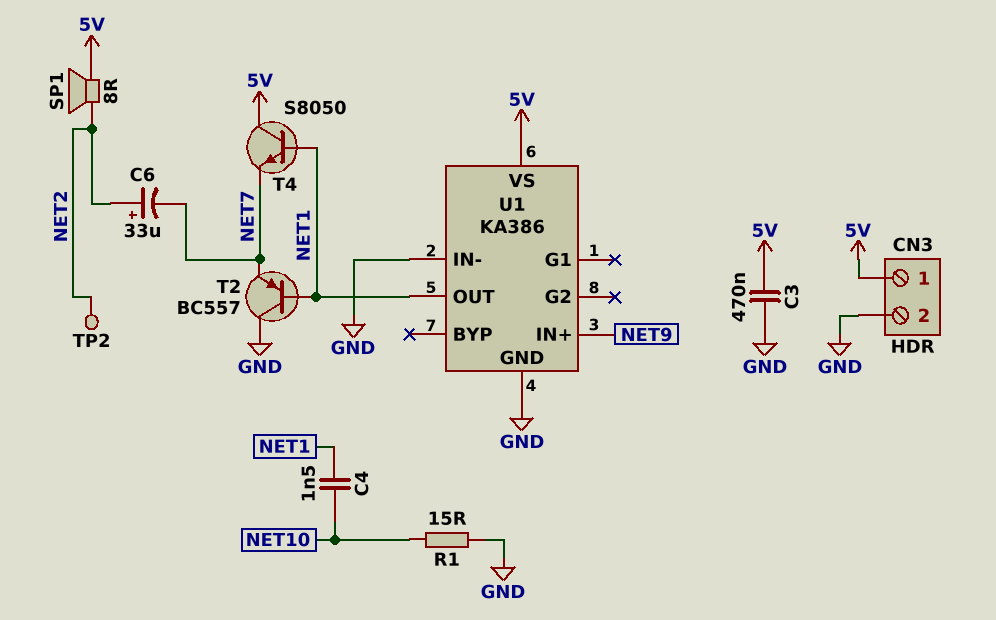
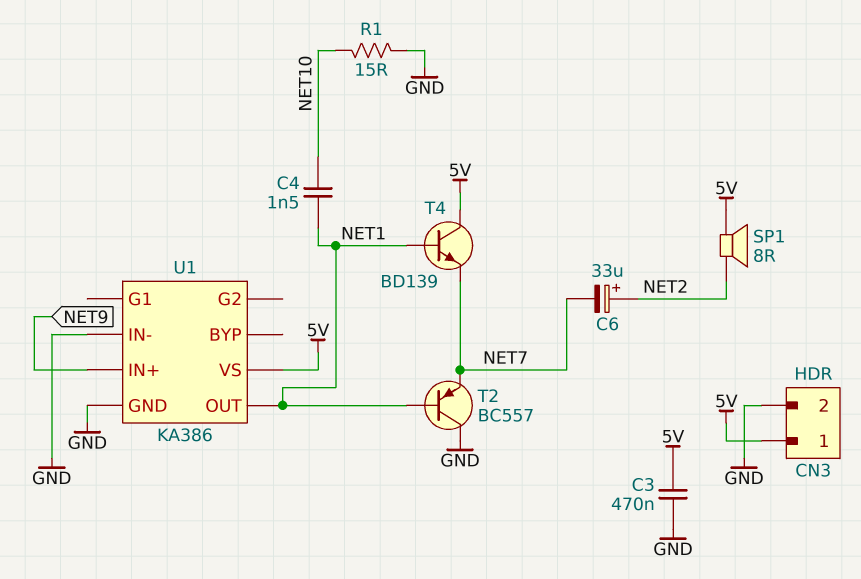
T4: NPN S8050 (B NET1, C 5V, E NET7) -> NPN BD139 (B NET1, C 5V, E NET7)
TP2: test point (NET2) -> none

